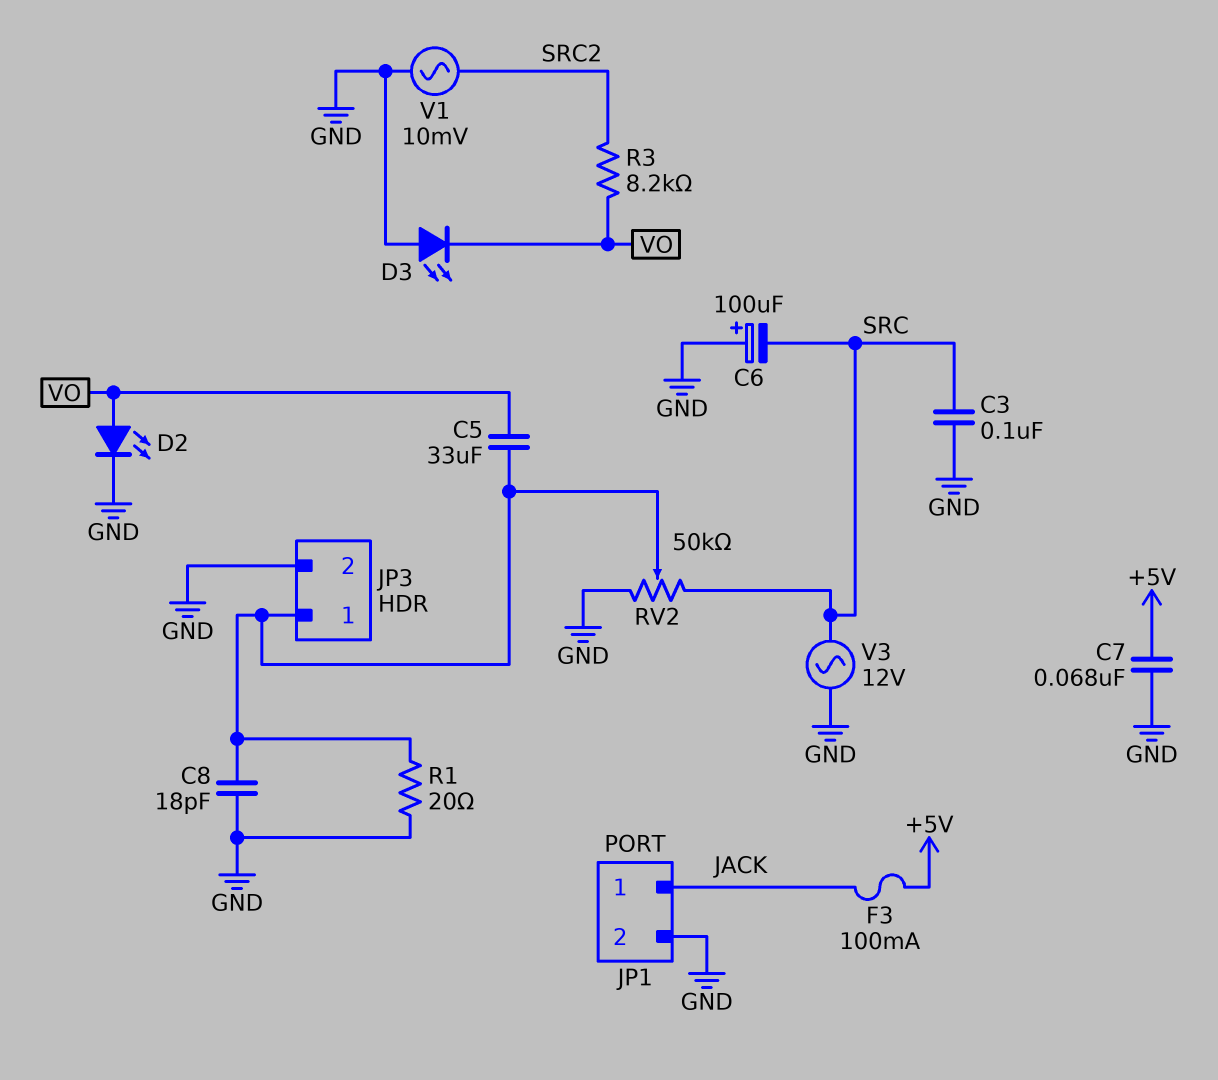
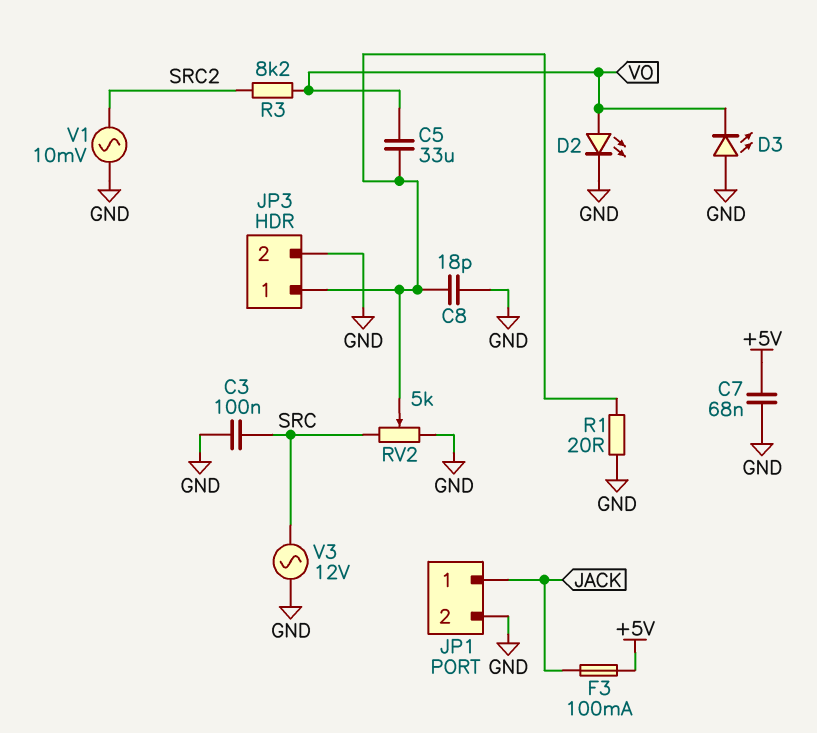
C6: 100uF (plus GND, minus SRC) -> none
RV2: 50k (GND, SRC, wiper JP3/1) -> 5k (GND, SRC, wiper JP3/1)

